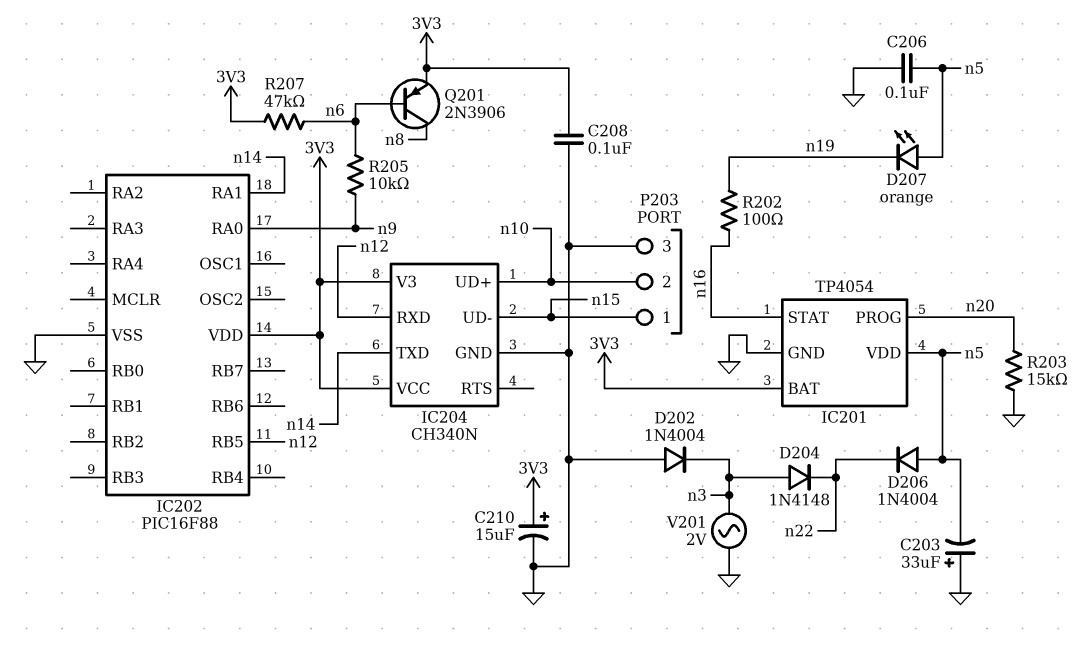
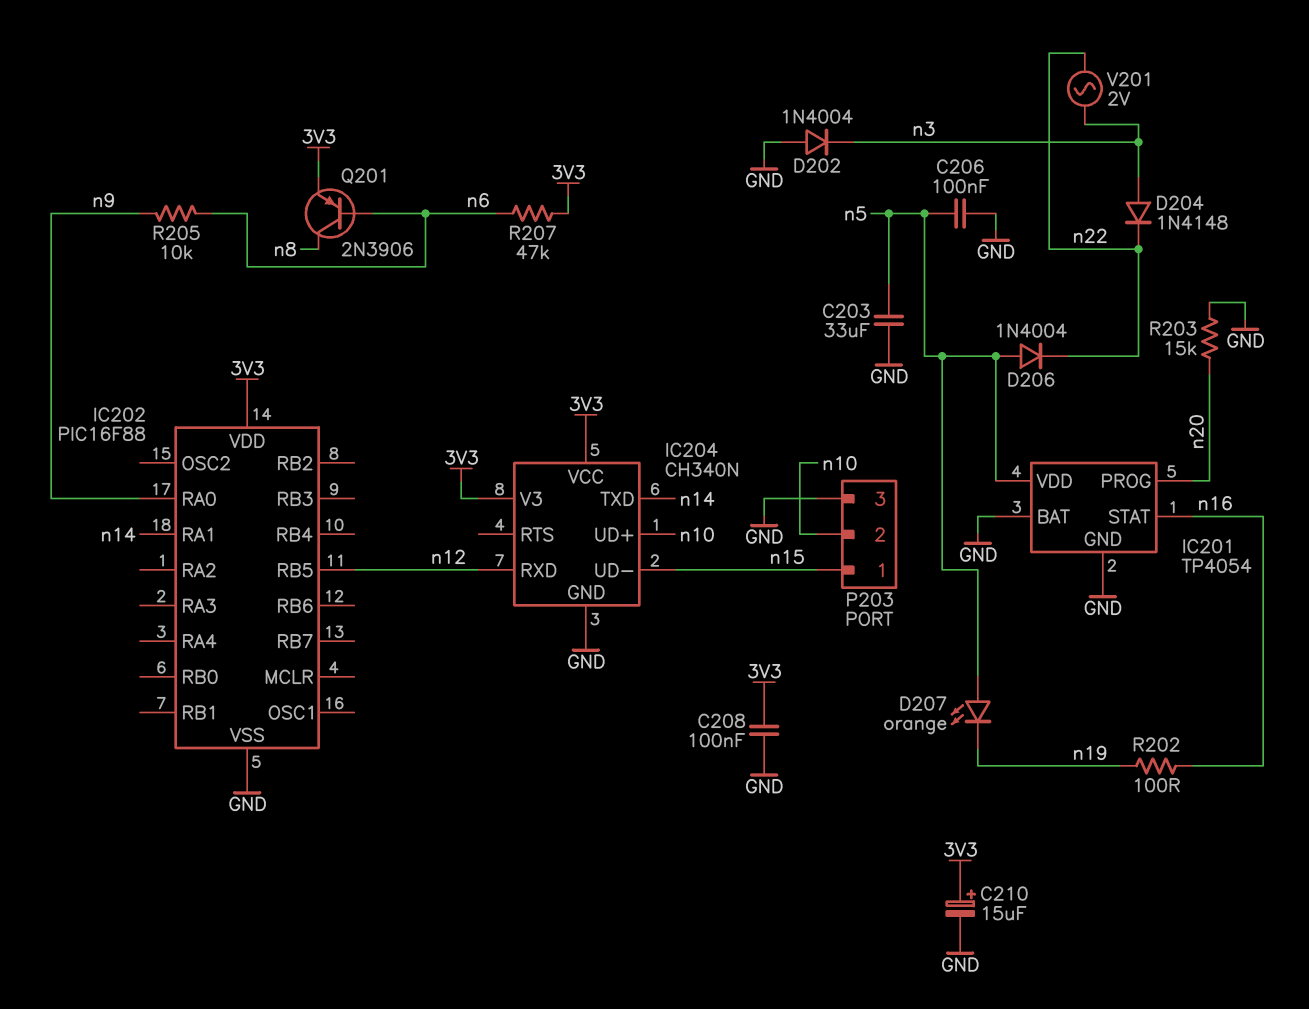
C203: 33uF (plus GND, minus n5) -> 33uF (GND, n5)
IC201 pin BAT: 3V3 -> GND
V201: AC 2V (GND, n3) -> AC 2V (n3, n22)

